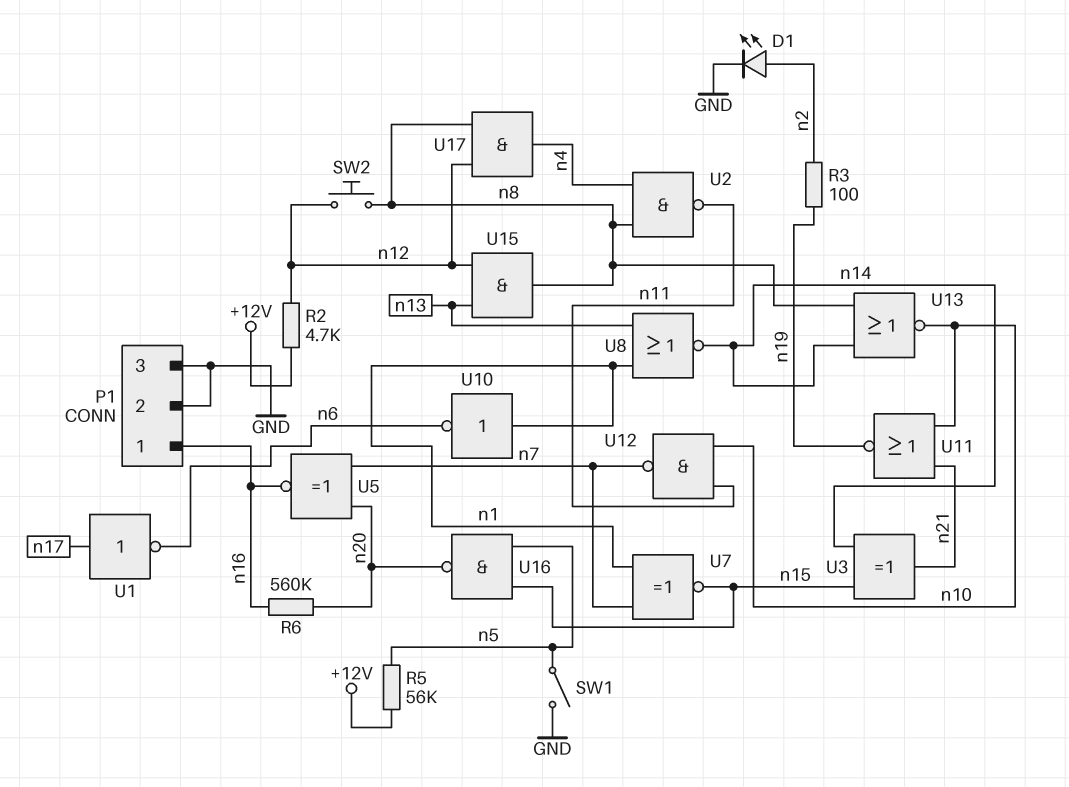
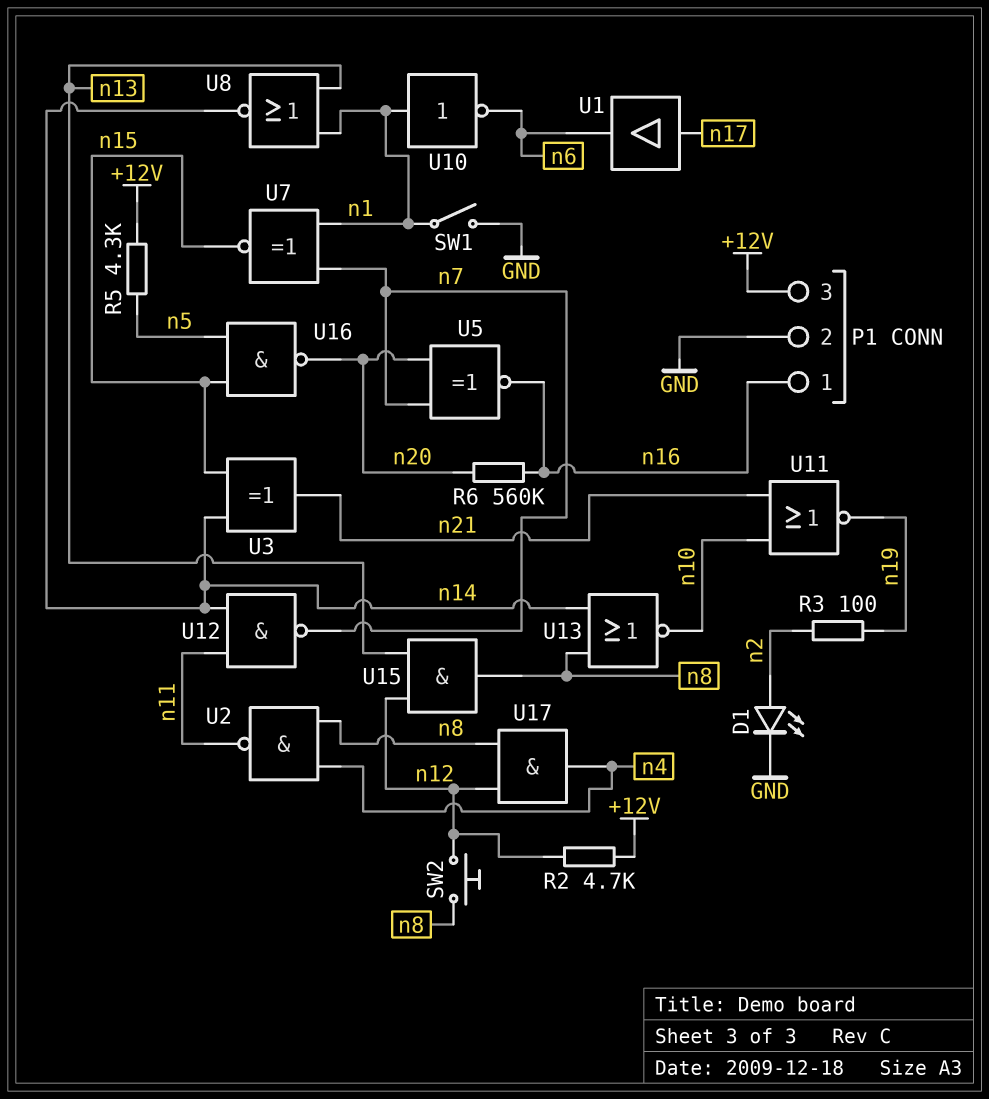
P1 pin 3: GND -> +12V
R5: 56k (+12V, n5) -> 4.3k (+12V, n5)
SW1: switch (GND, n5) -> switch (GND, n1)
U1: NOT (in n17, out n6) -> buffer (in n17, out n6)
U12: NAND (in n10, in n11, out n7) -> NAND (in n11, in n14, out n7)

